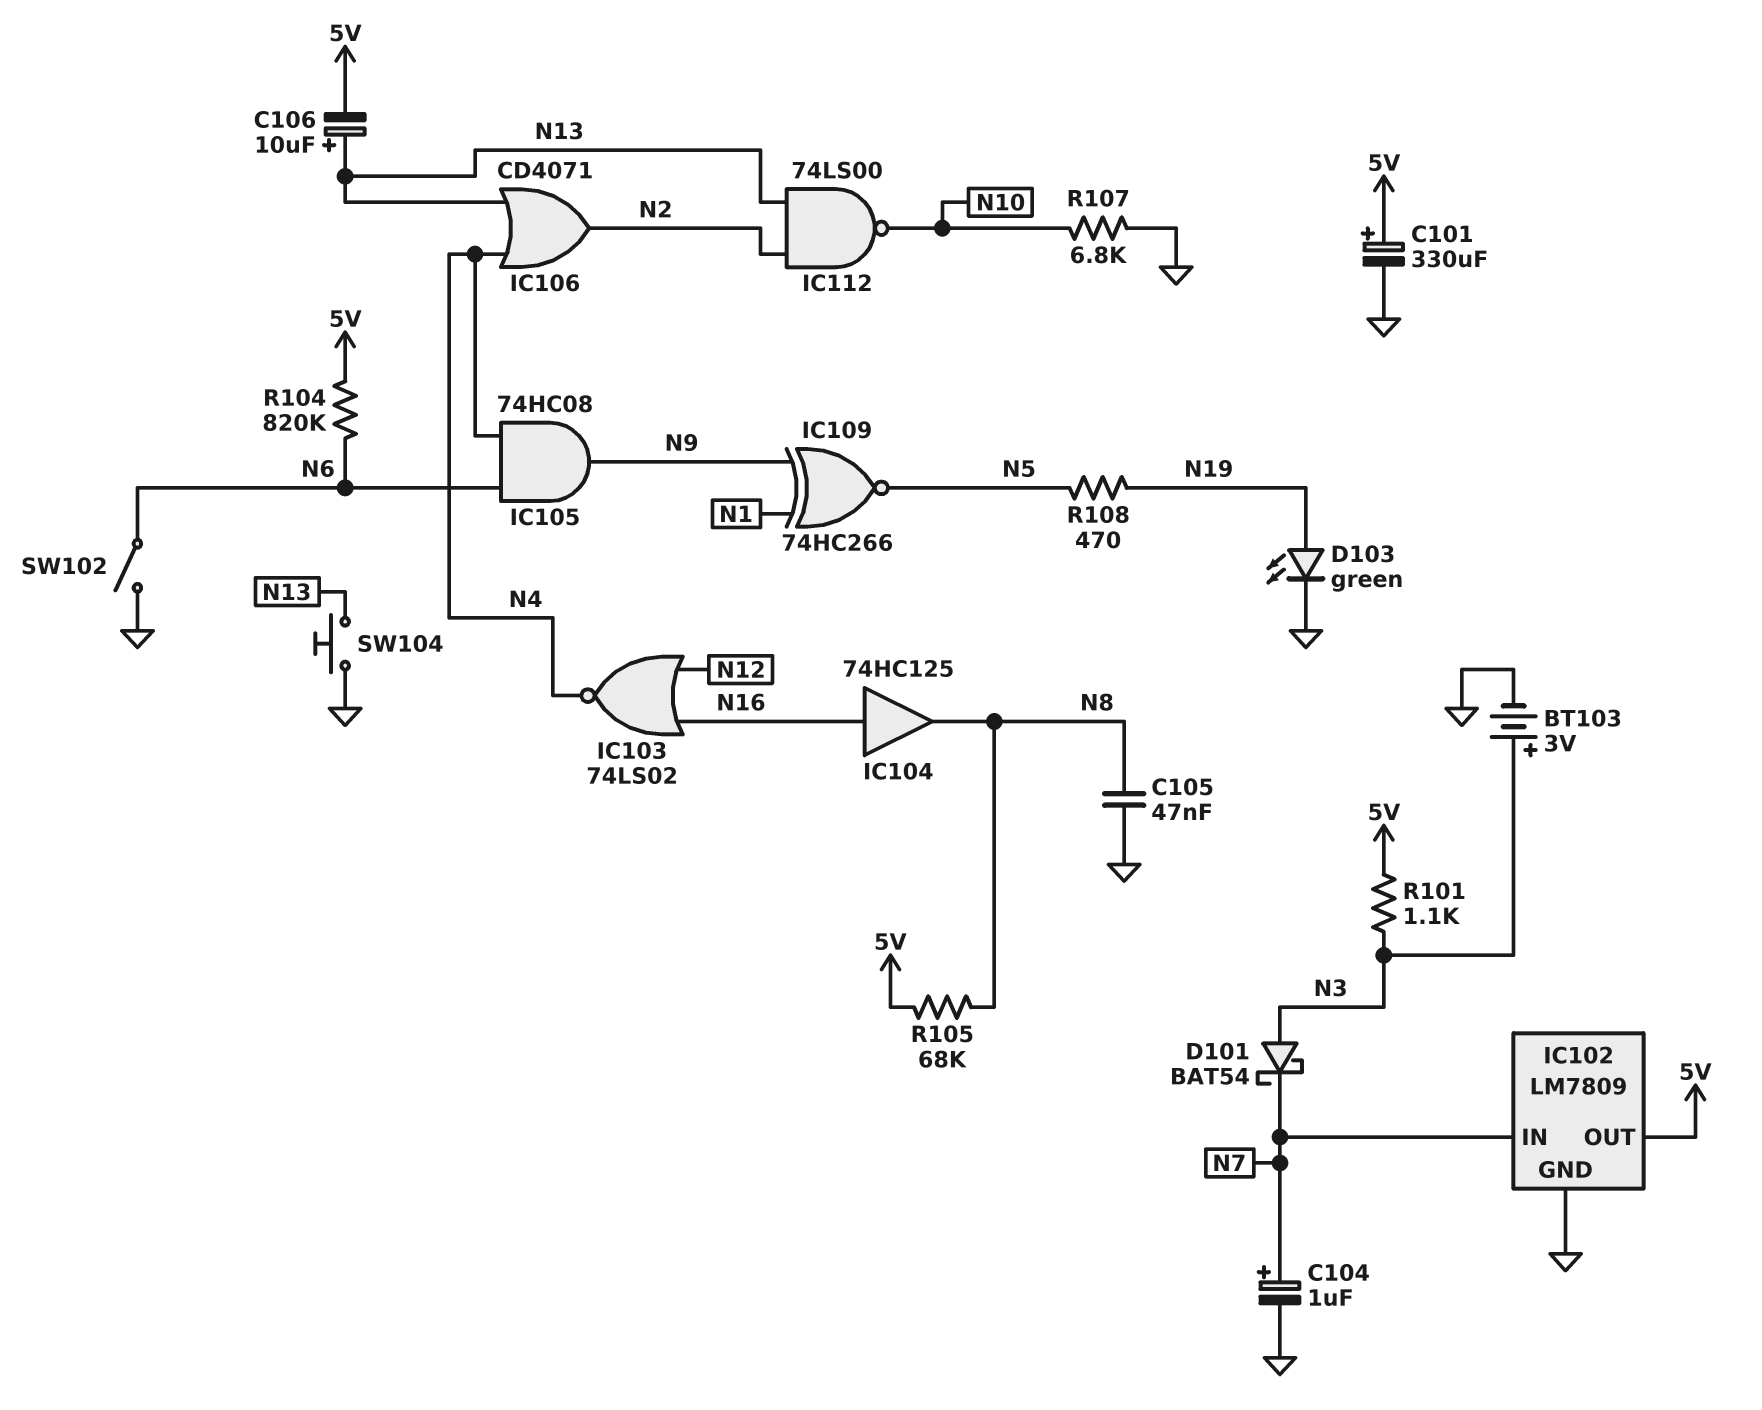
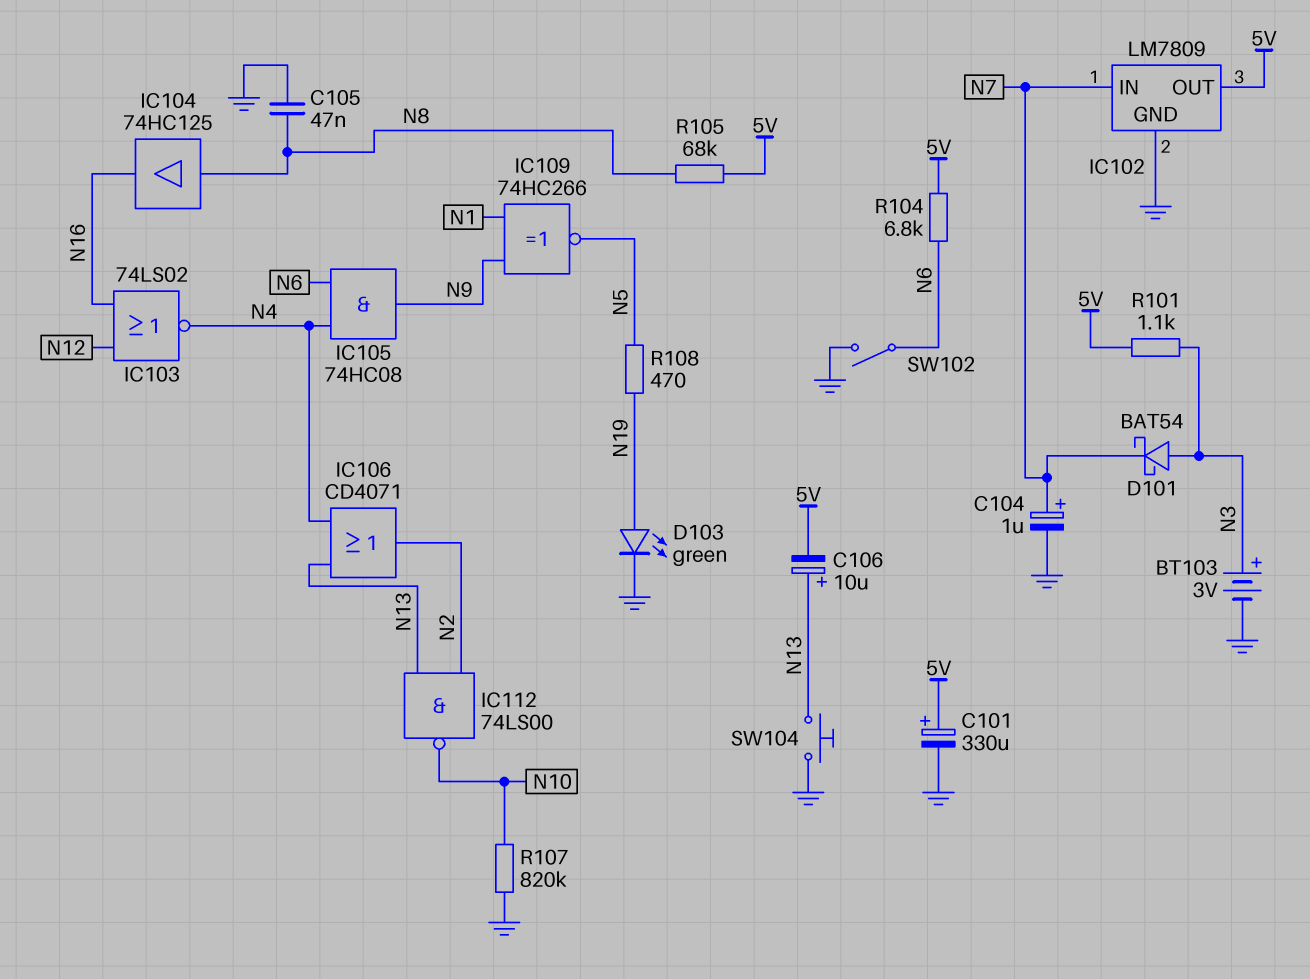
IC104: buffer 74HC125 (in N16, out N8) -> buffer 74HC125 (in N8, out N16)
R104: 820k (5V, N6) -> 6.8k (5V, N6)
R107: 6.8k (GND, N10) -> 820k (GND, N10)

